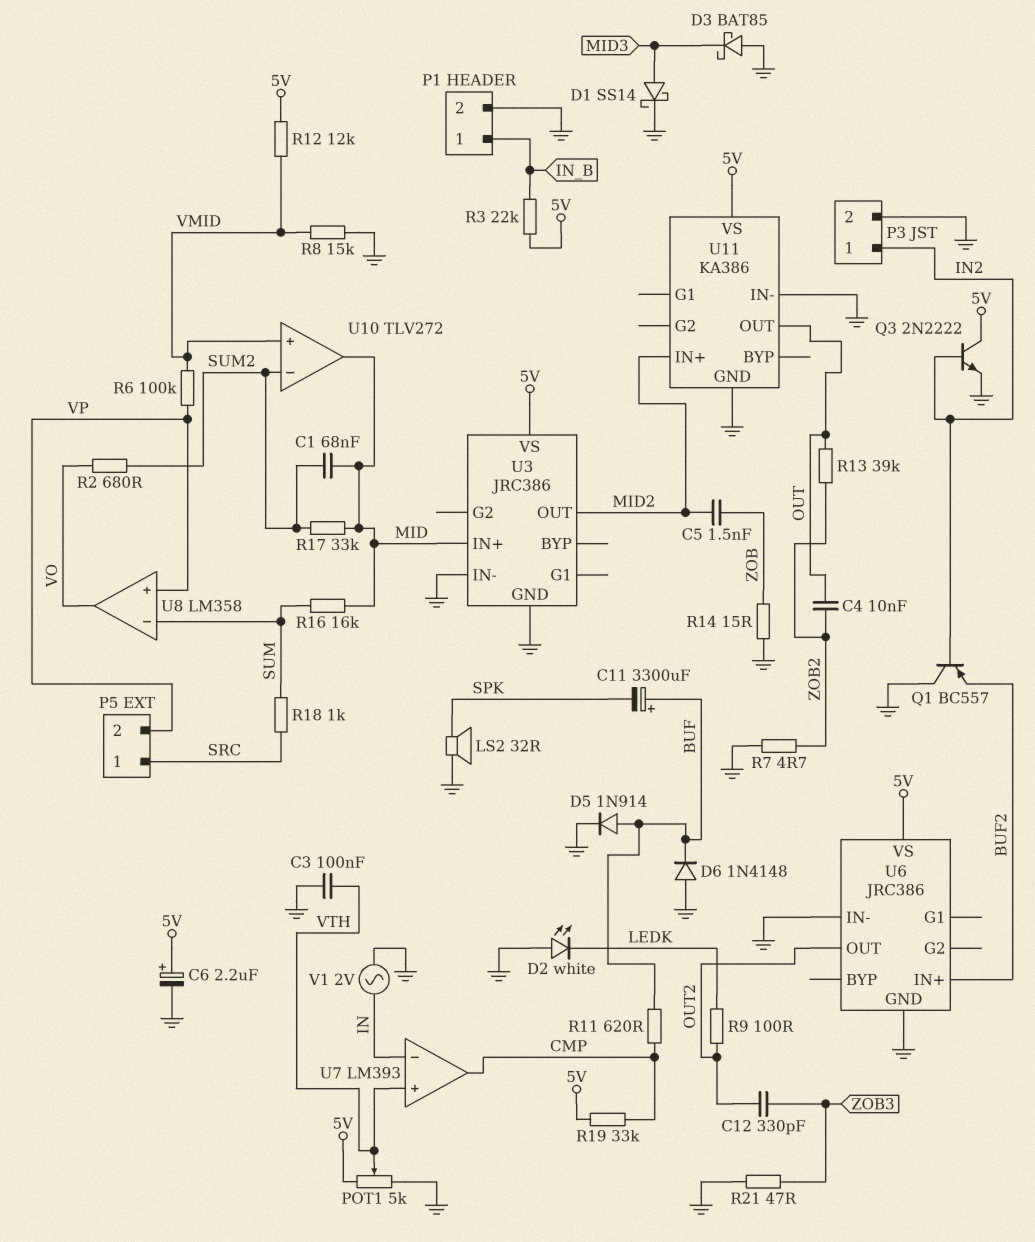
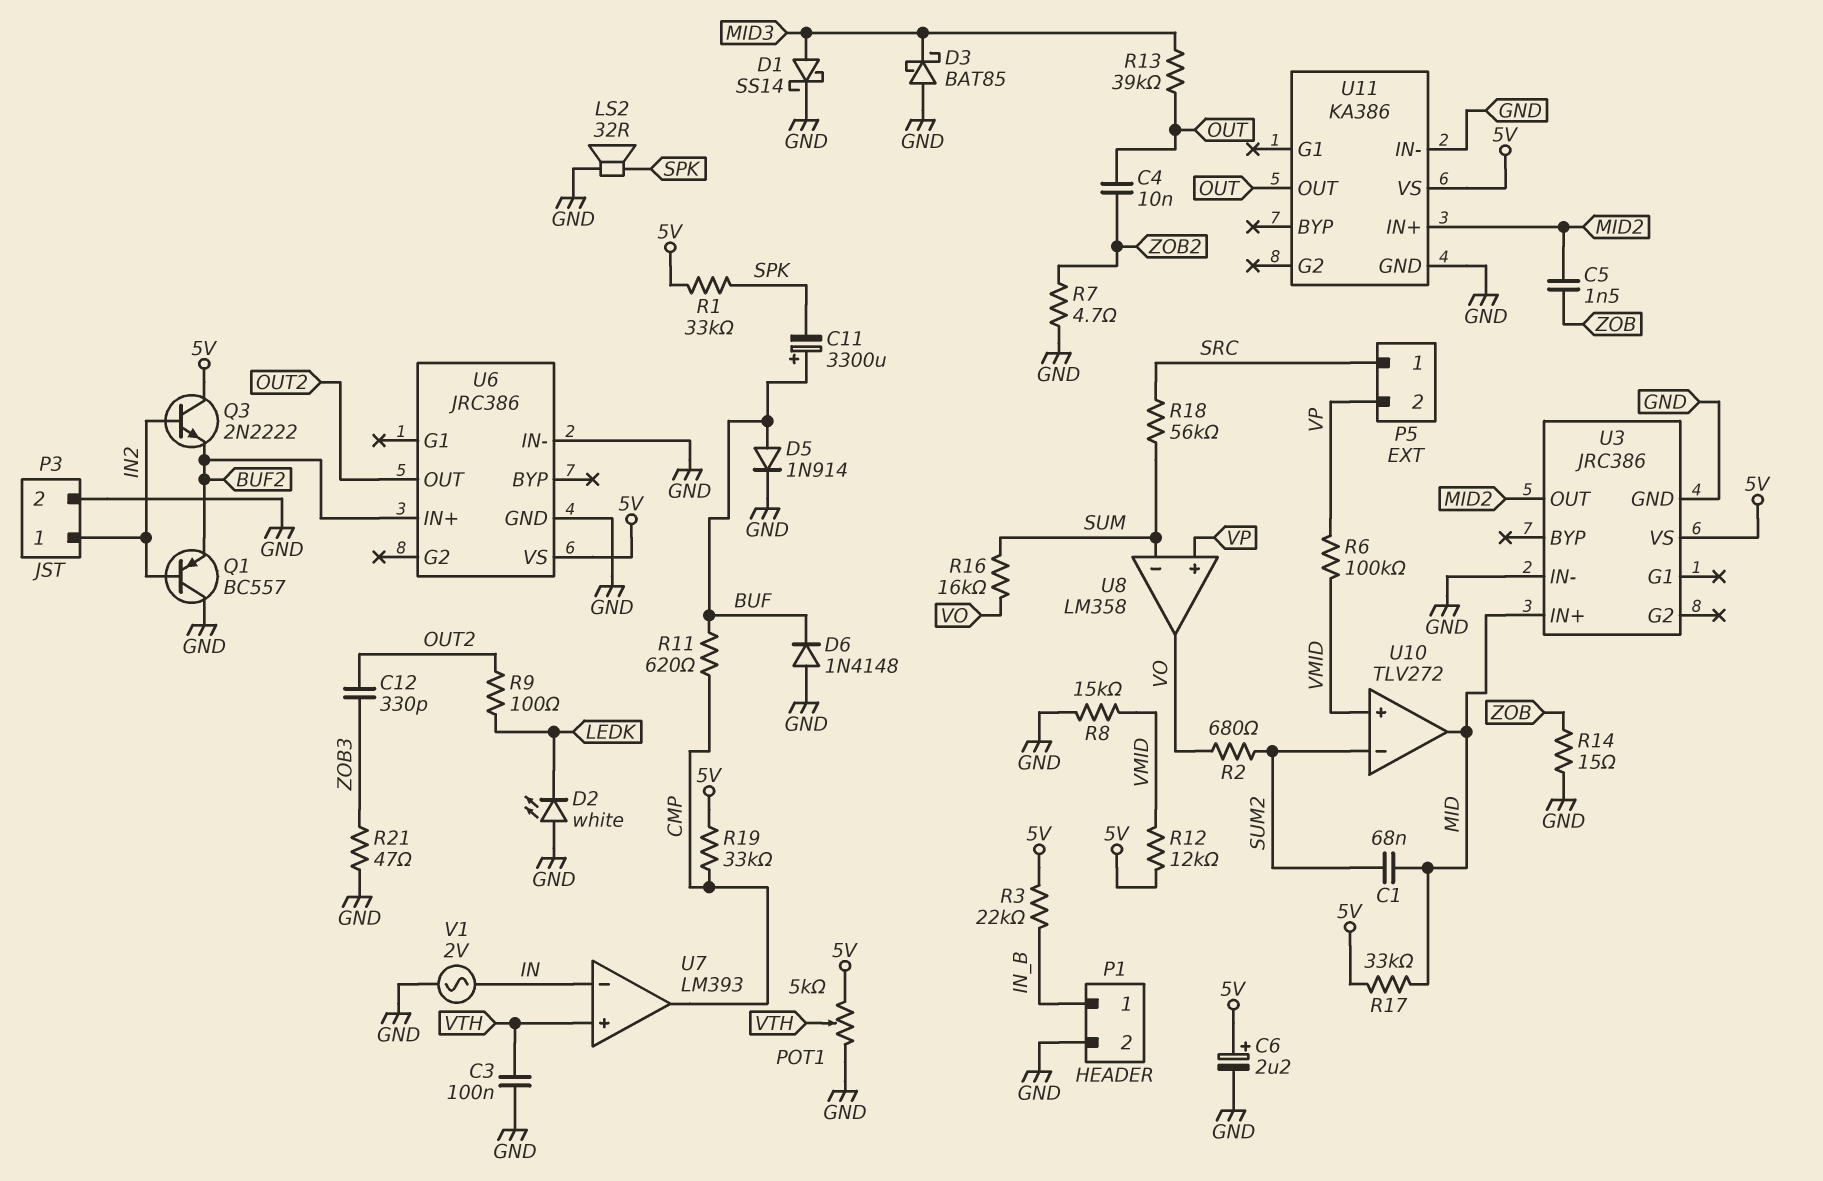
Q3: NPN 2N2222 (B IN2, C 5V, E GND) -> NPN 2N2222 (B IN2, C 5V, E BUF2)
R1: none -> 33k (5V, SPK)
R13: 39k (OUT, ZOB2) -> 39k (MID3, OUT)
R16: 16k (MID, SUM) -> 16k (SUM, VO)
R17: 33k (MID, SUM2) -> 33k (5V, MID)
R18: 1k (SRC, SUM) -> 56k (SRC, SUM)

